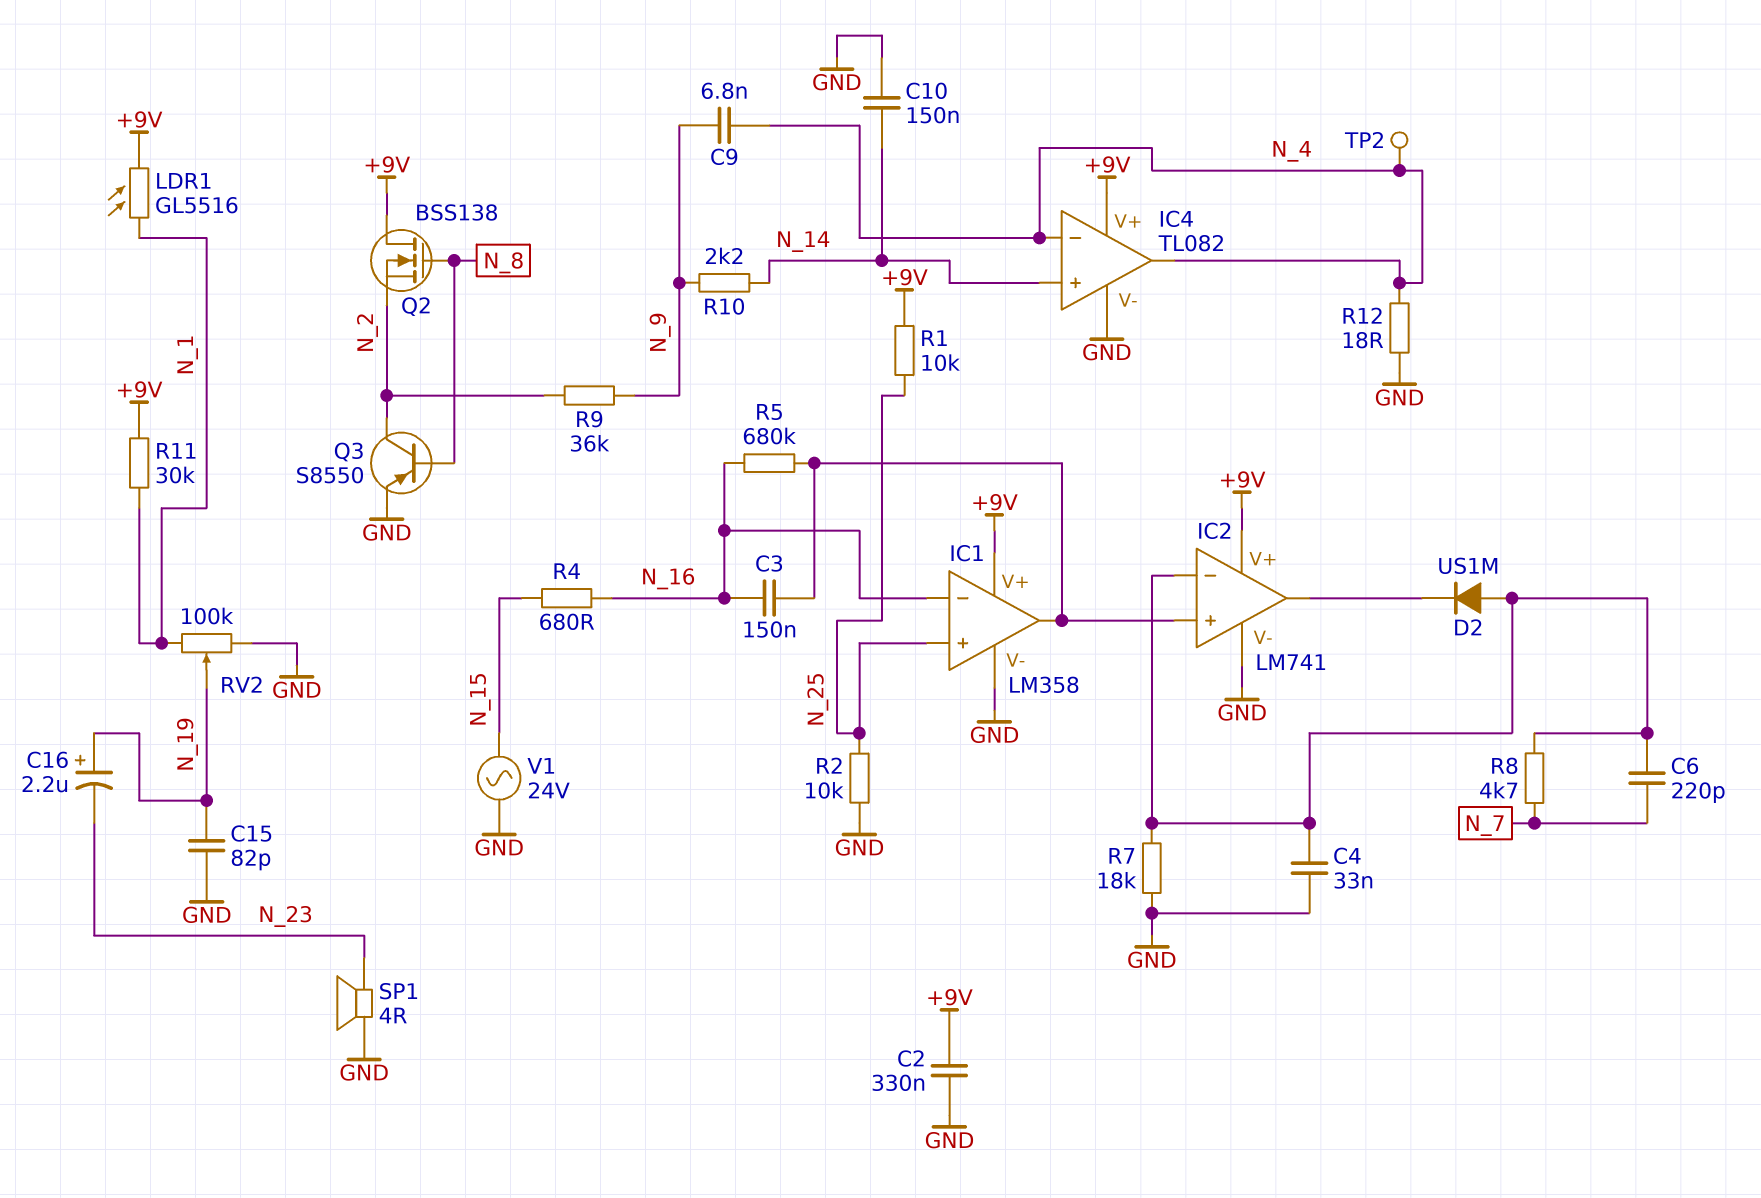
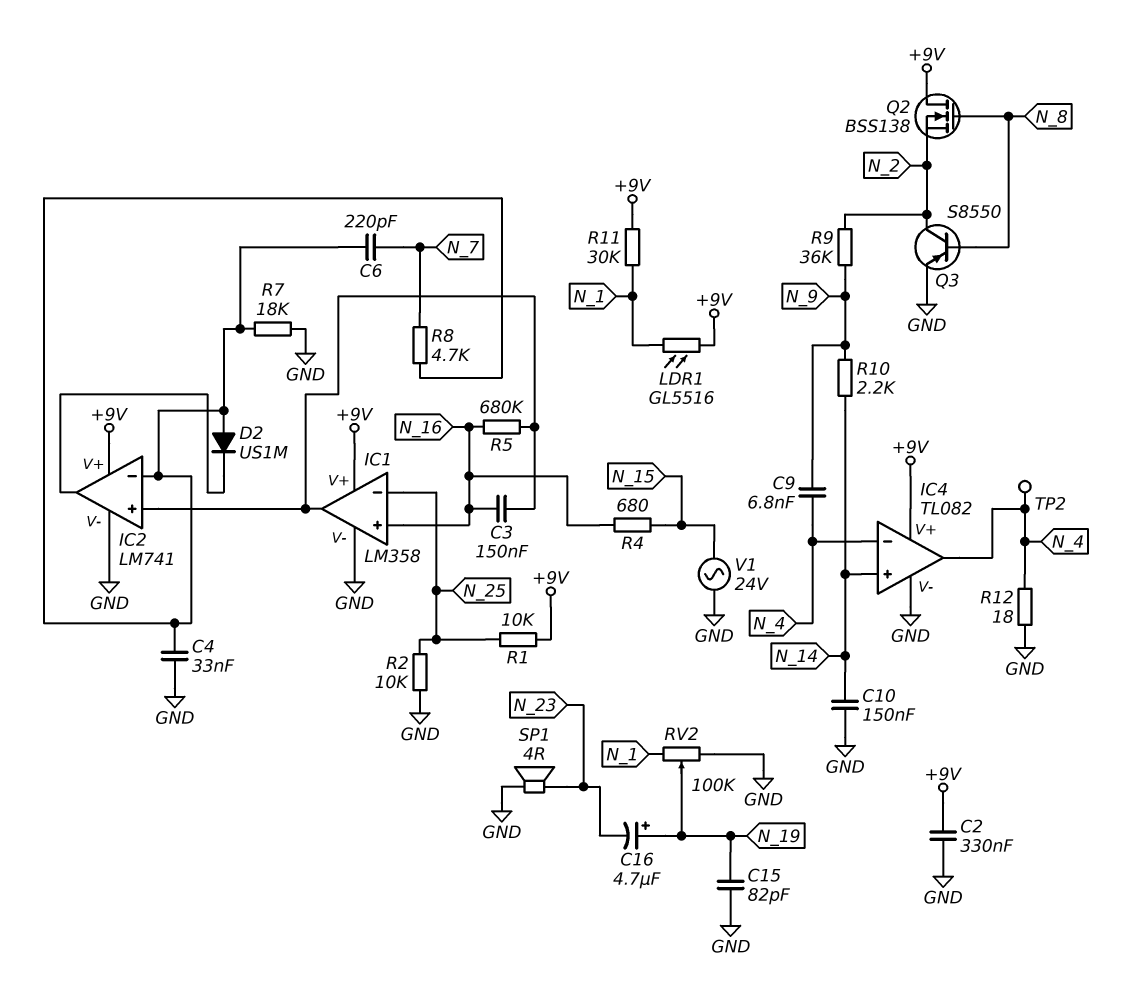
C16: 2.2uF (plus N_19, minus N_23) -> 4.7uF (plus N_19, minus N_23)
IC1 pin in+: N_25 -> N_16
IC1 pin in-: N_16 -> N_25

